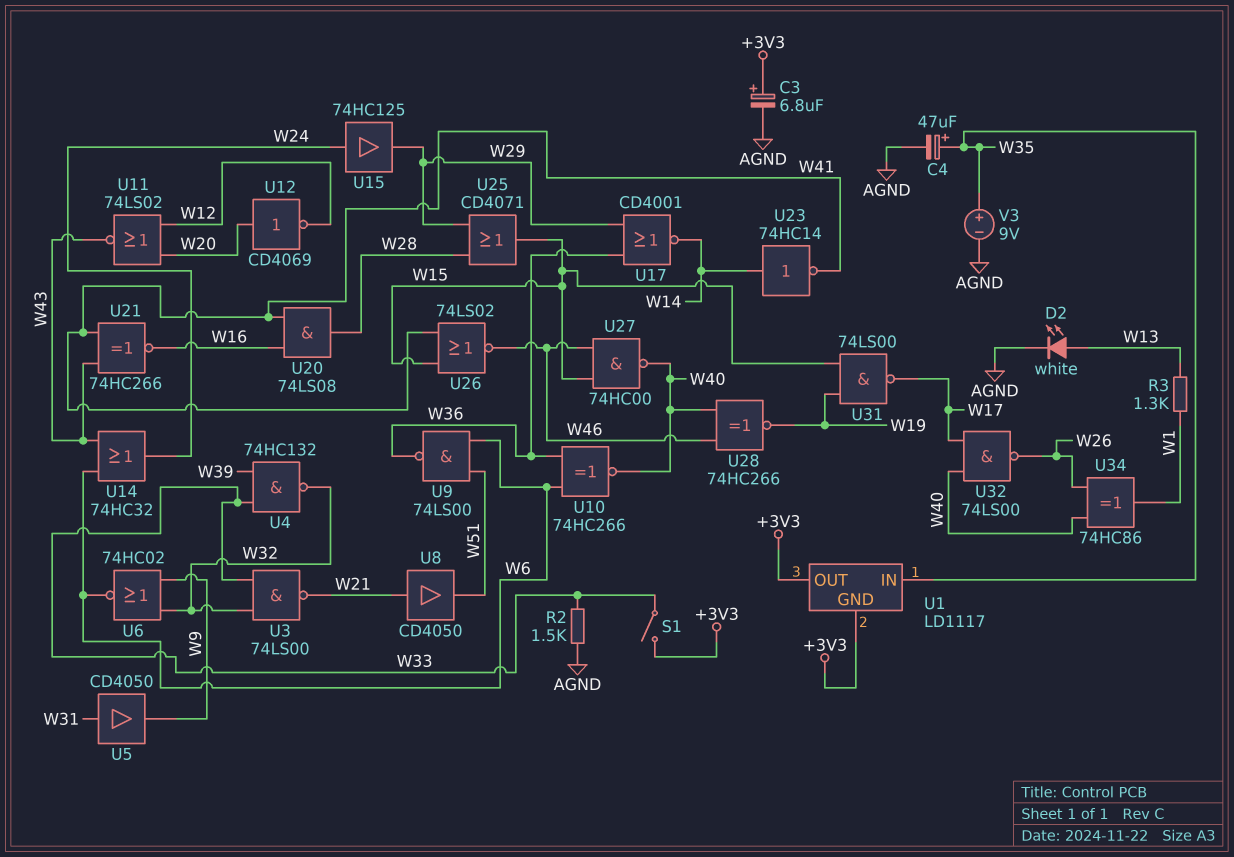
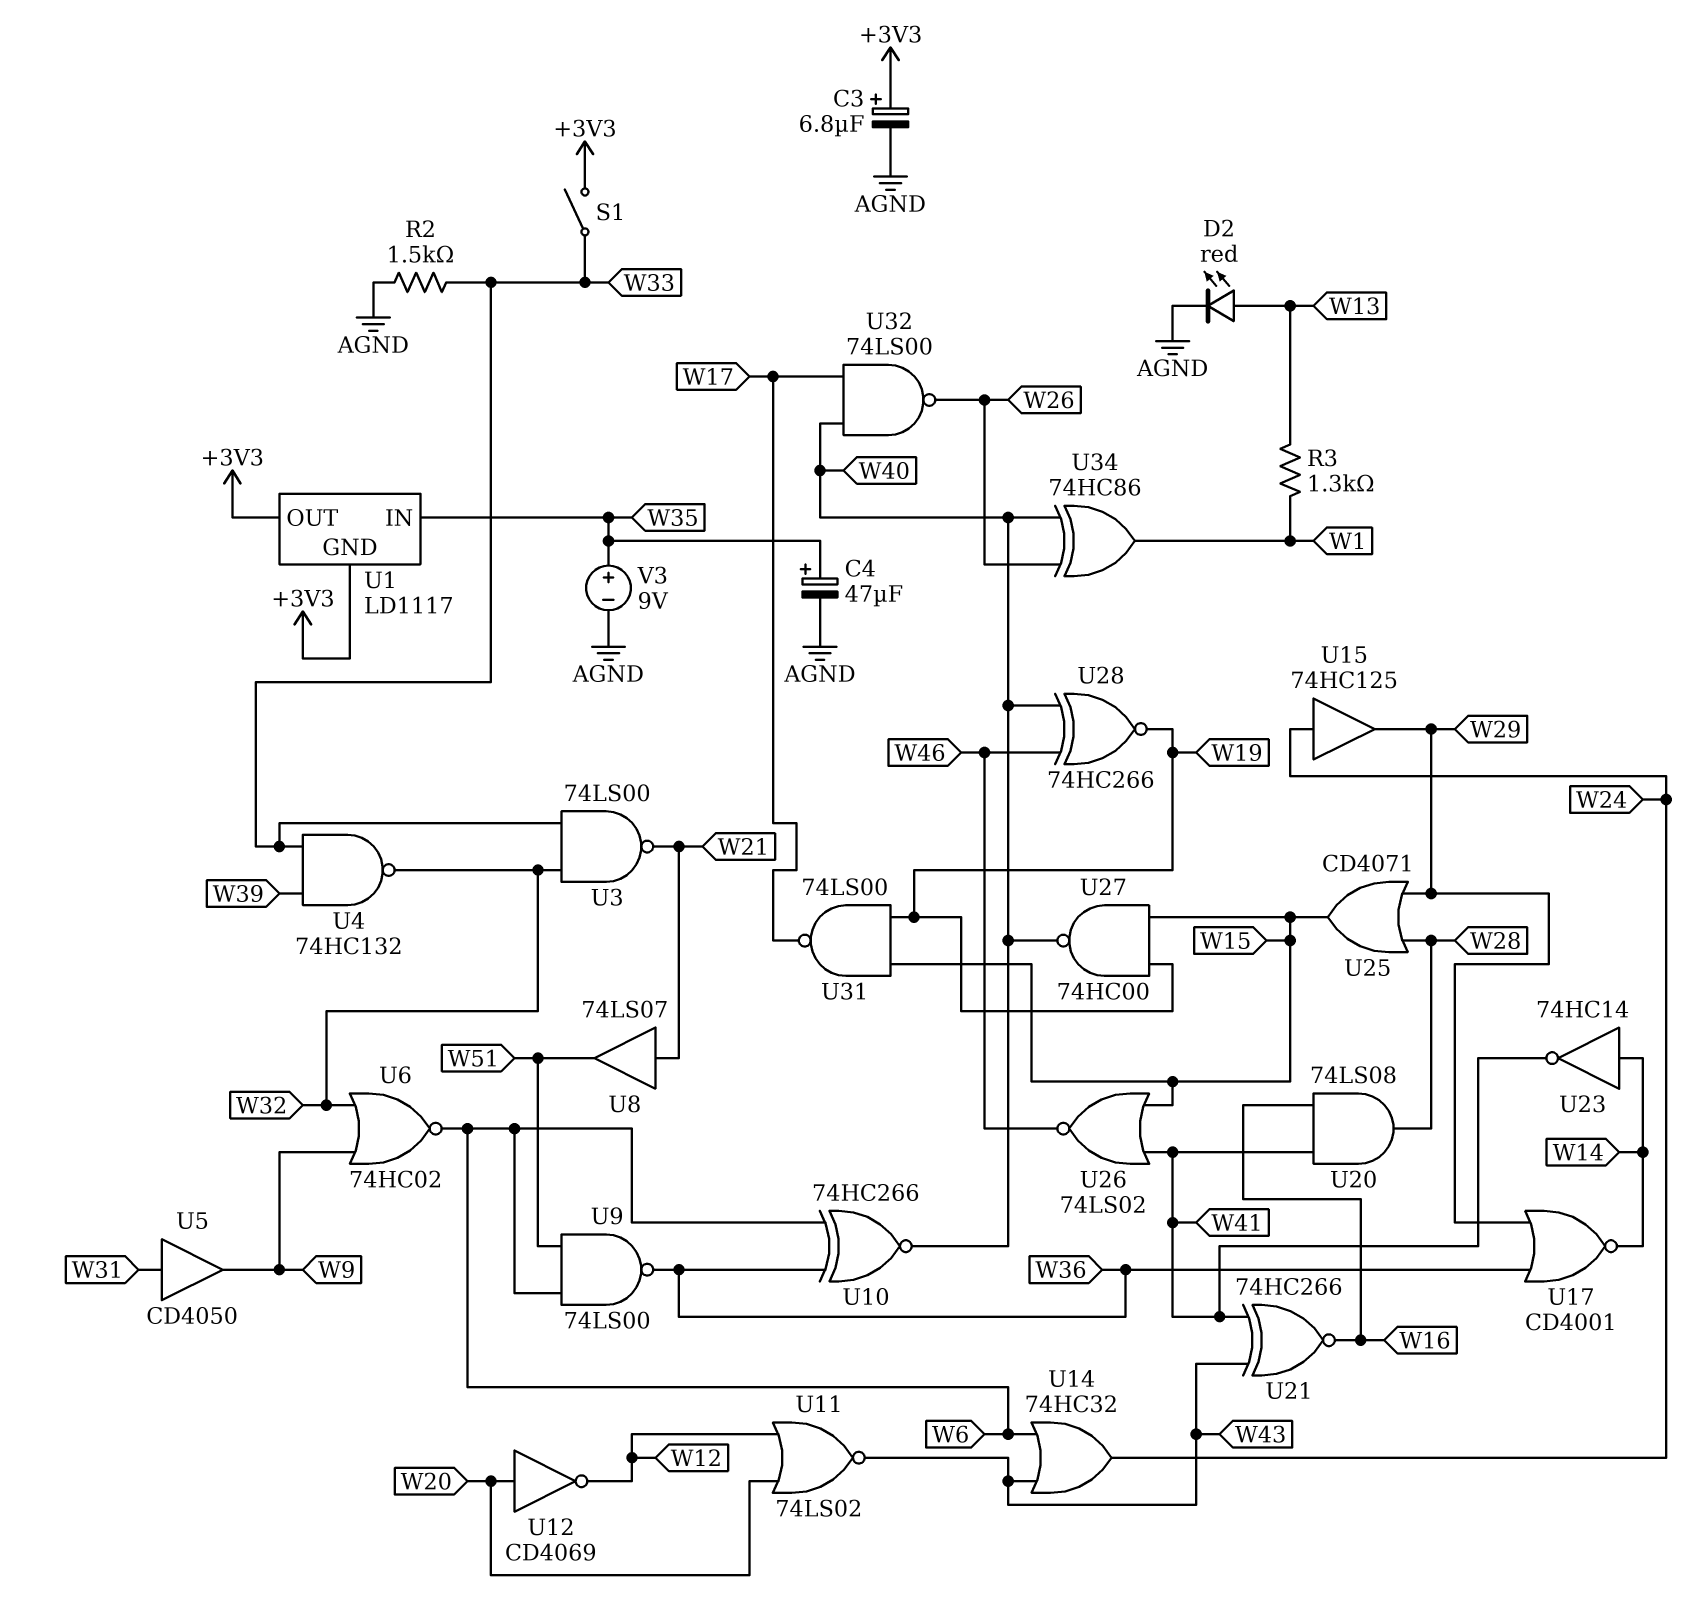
D2: LED white (A W13, K AGND) -> LED red (A W13, K AGND)
U8: buffer CD4050 (in W21, out W51) -> buffer 74LS07 (in W21, out W51)
U27: NAND 74HC00 (in W15, in W46, out W40) -> NAND 74HC00 (in W15, in W19, out W40)

